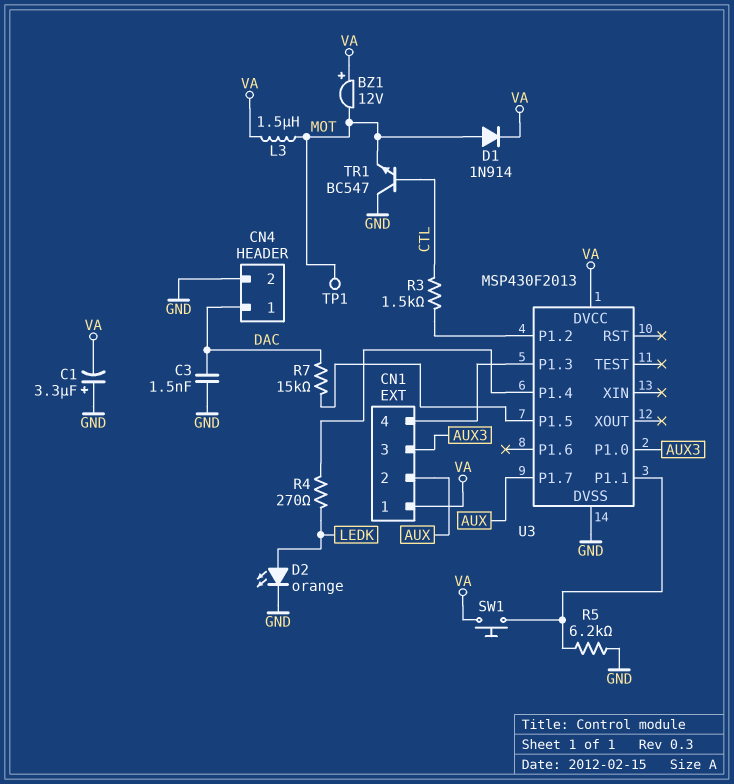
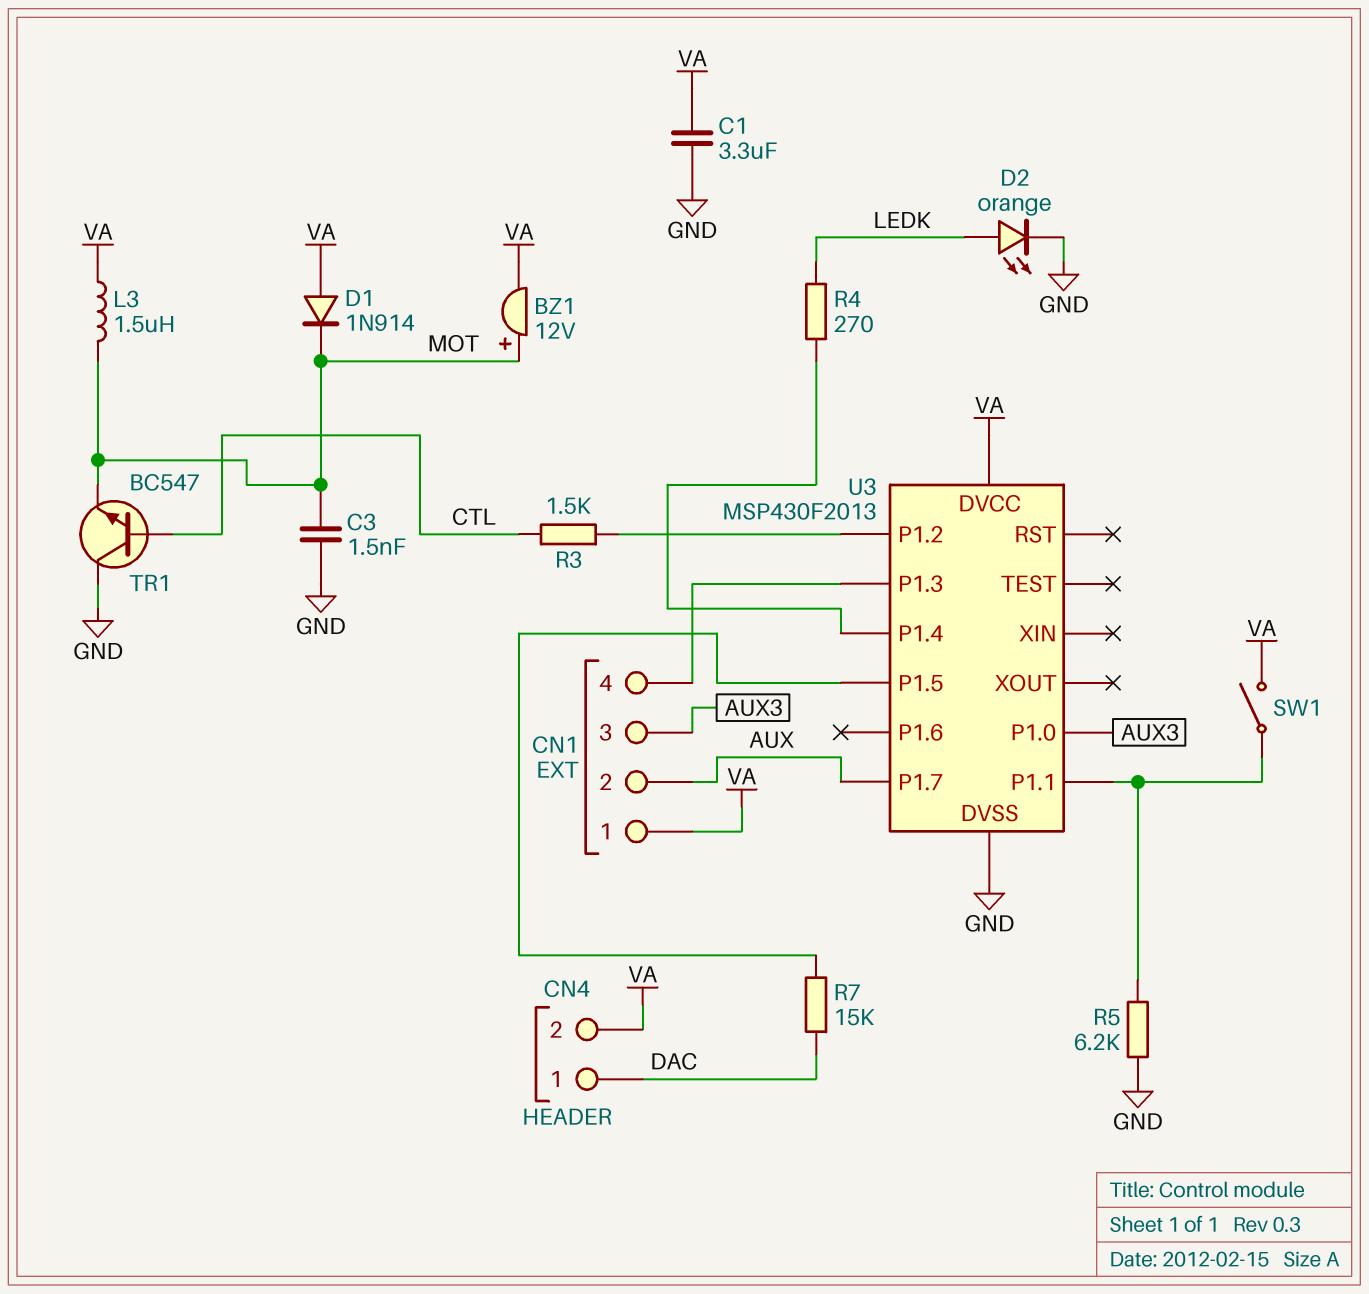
BZ1: buzzer 12V (plus VA, minus MOT) -> buzzer 12V (plus MOT, minus VA)
C1: 3.3uF (plus GND, minus VA) -> 3.3uF (GND, VA)
C3: 1.5nF (DAC, GND) -> 1.5nF (GND, MOT)
CN4 pin 2: GND -> VA
D1: diode 1N914 (A MOT, K VA) -> diode 1N914 (A VA, K MOT)
SW1: button (U3/P1.1, VA) -> switch (U3/P1.1, VA)
TP1: test point (MOT) -> none

